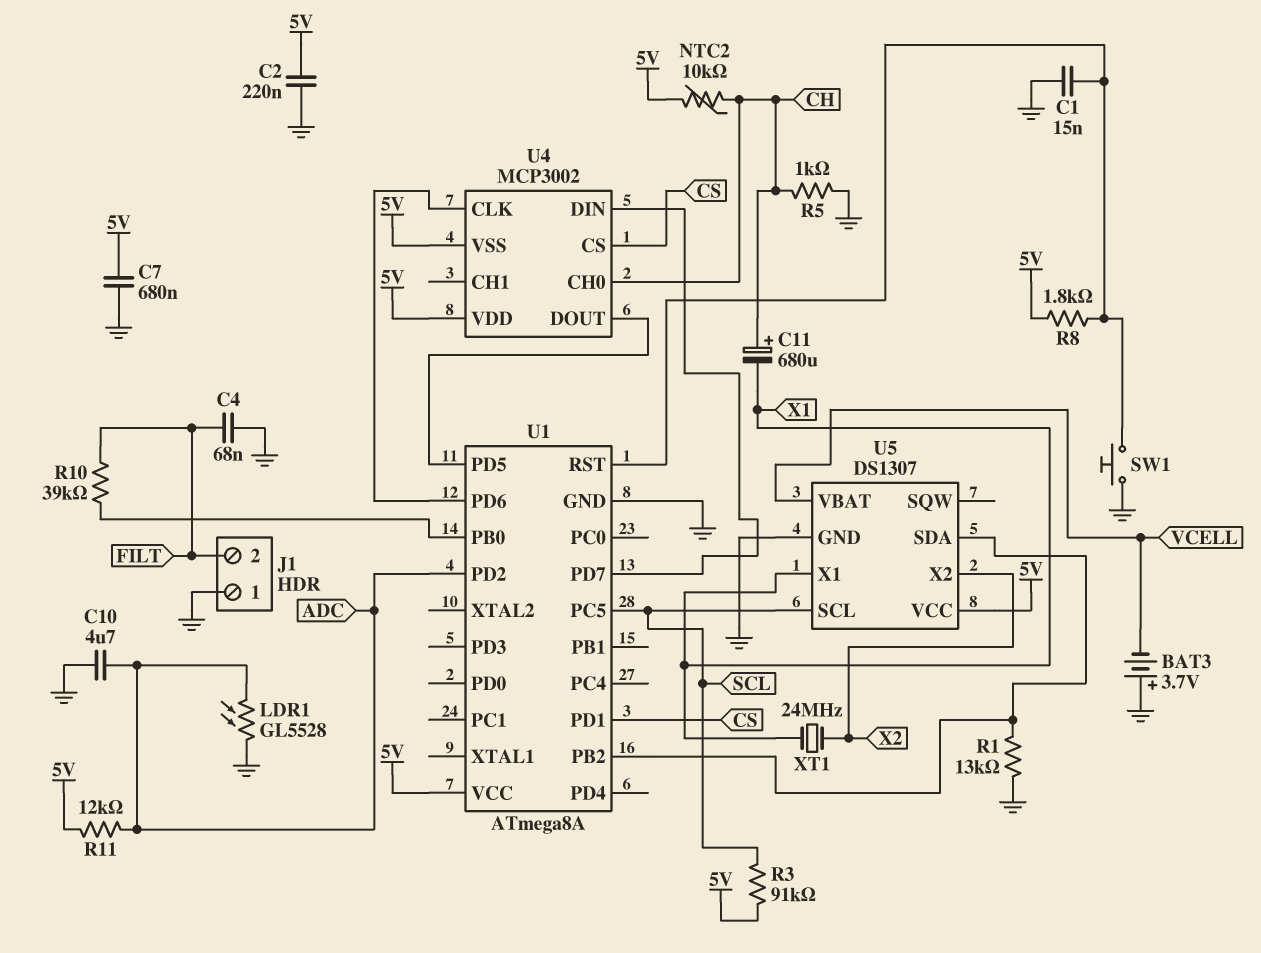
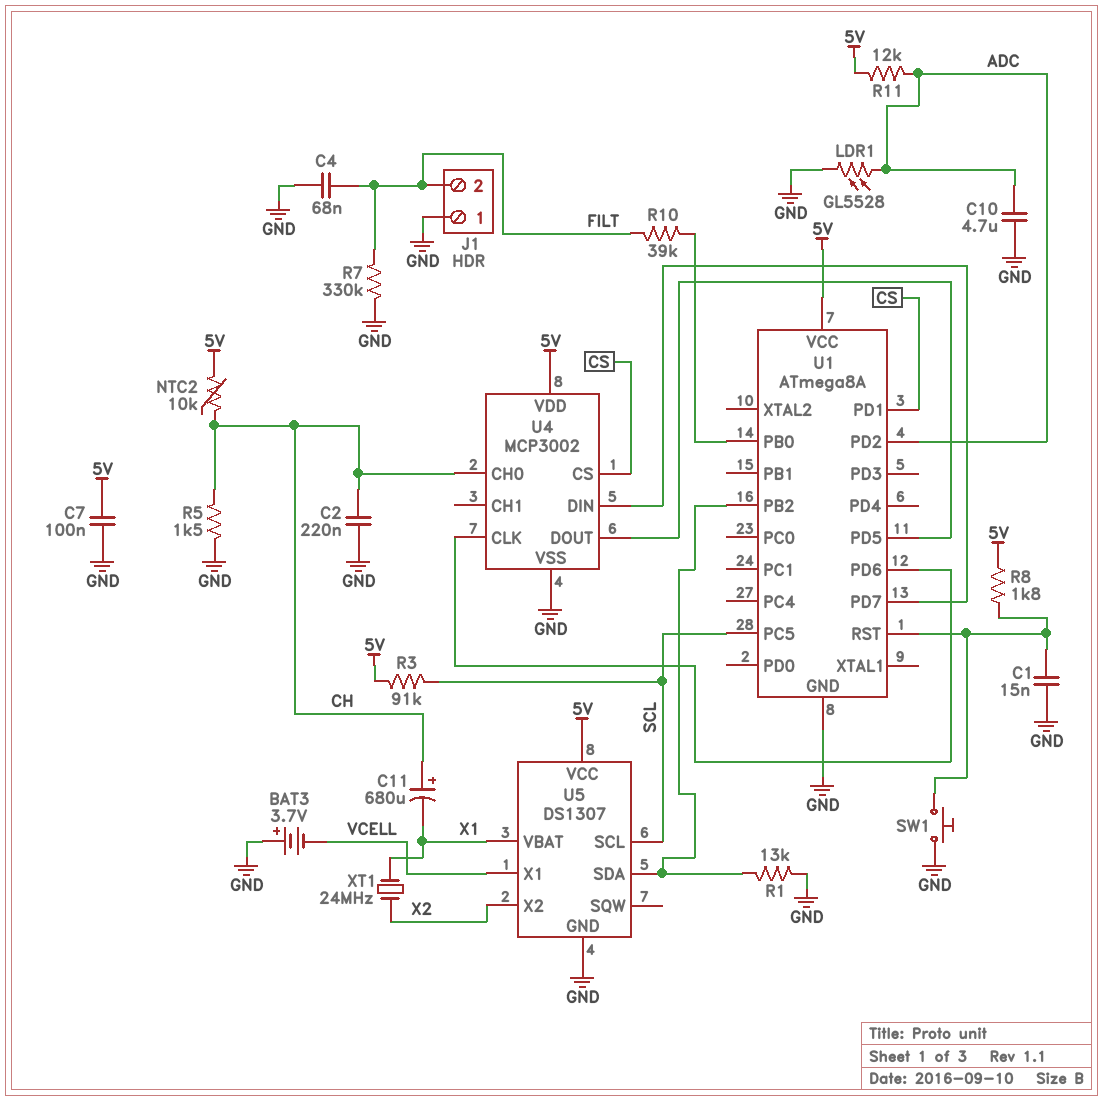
C2: 220nF (5V, GND) -> 220nF (CH, GND)
C7: 680nF (5V, GND) -> 100nF (5V, GND)
R5: 1k (CH, GND) -> 1.5k (CH, GND)
R7: none -> 330k (FILT, GND)
U4 pin VSS: 5V -> GND
U5 pin VBAT: VCELL -> X1
U5 pin X1: X1 -> VCELL

